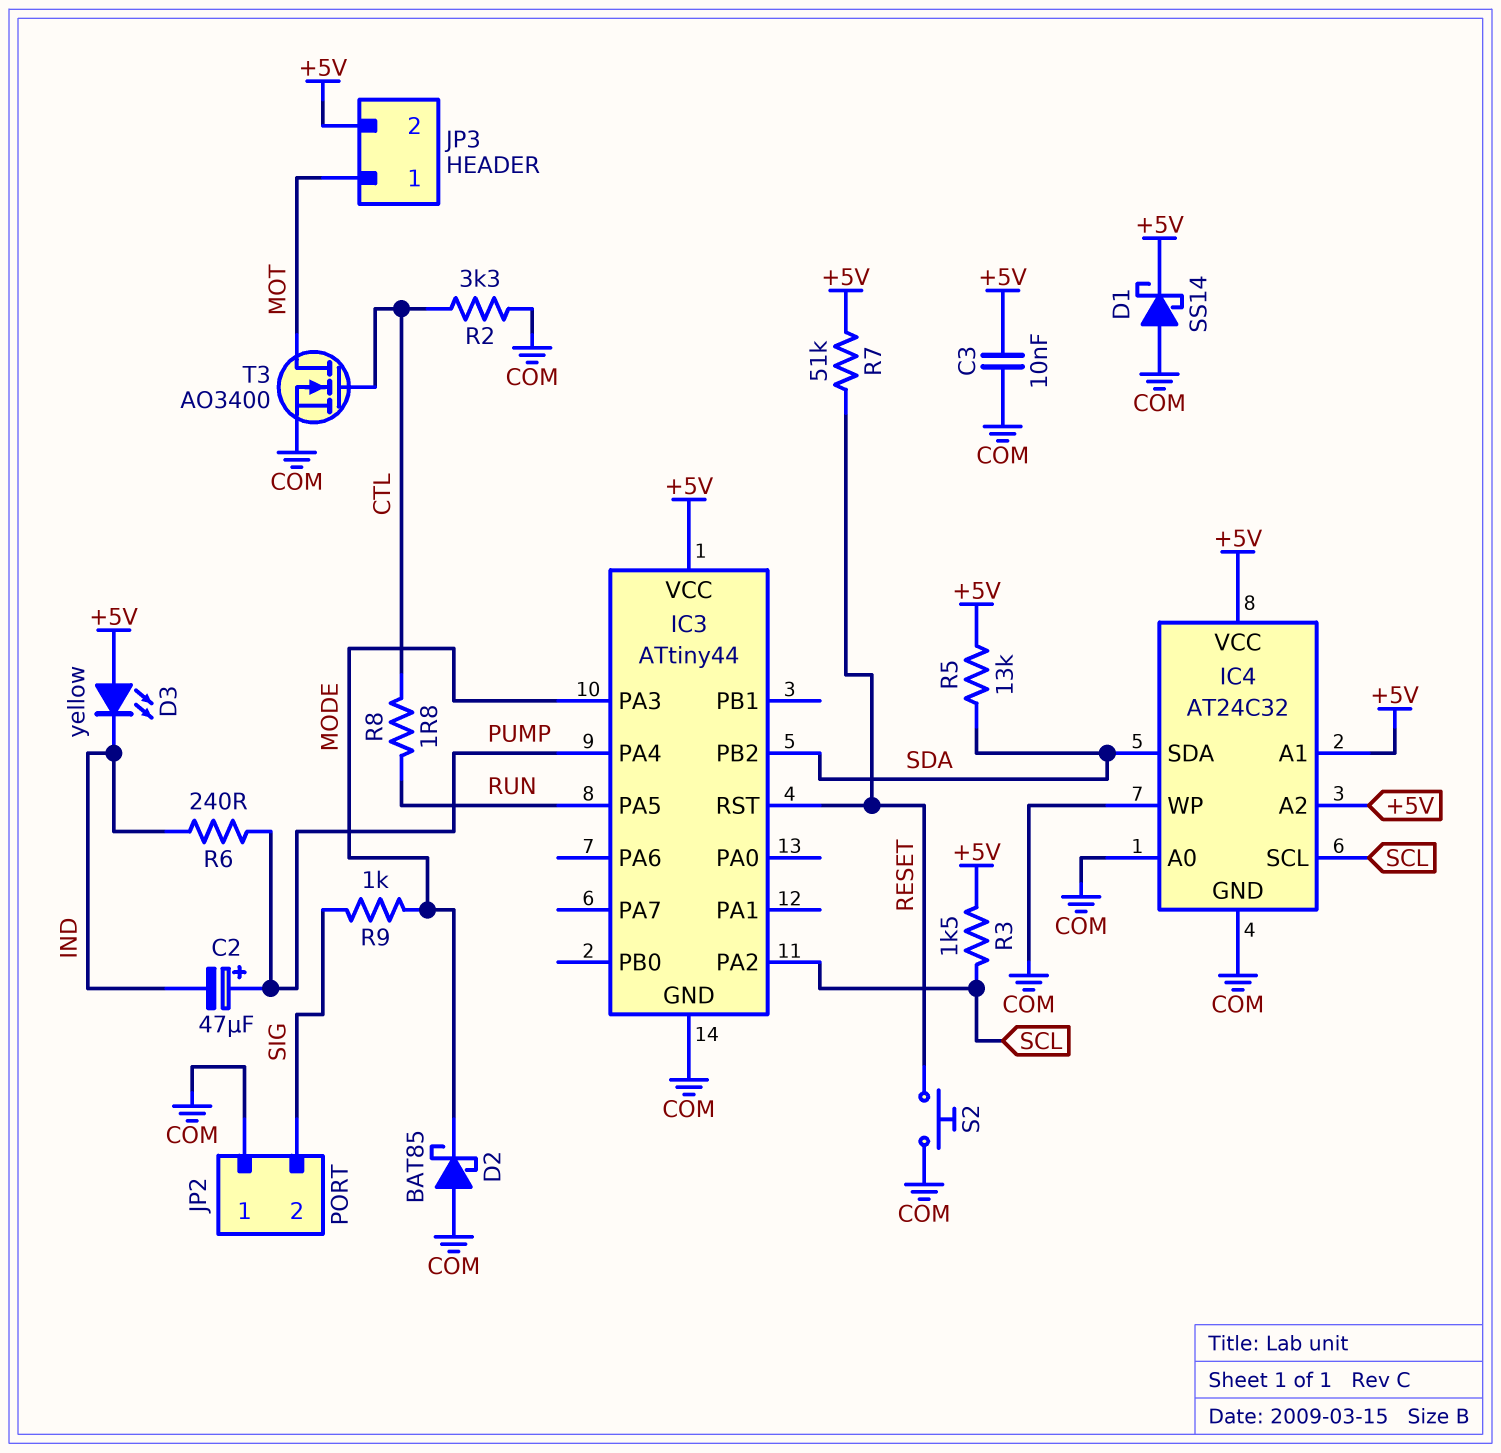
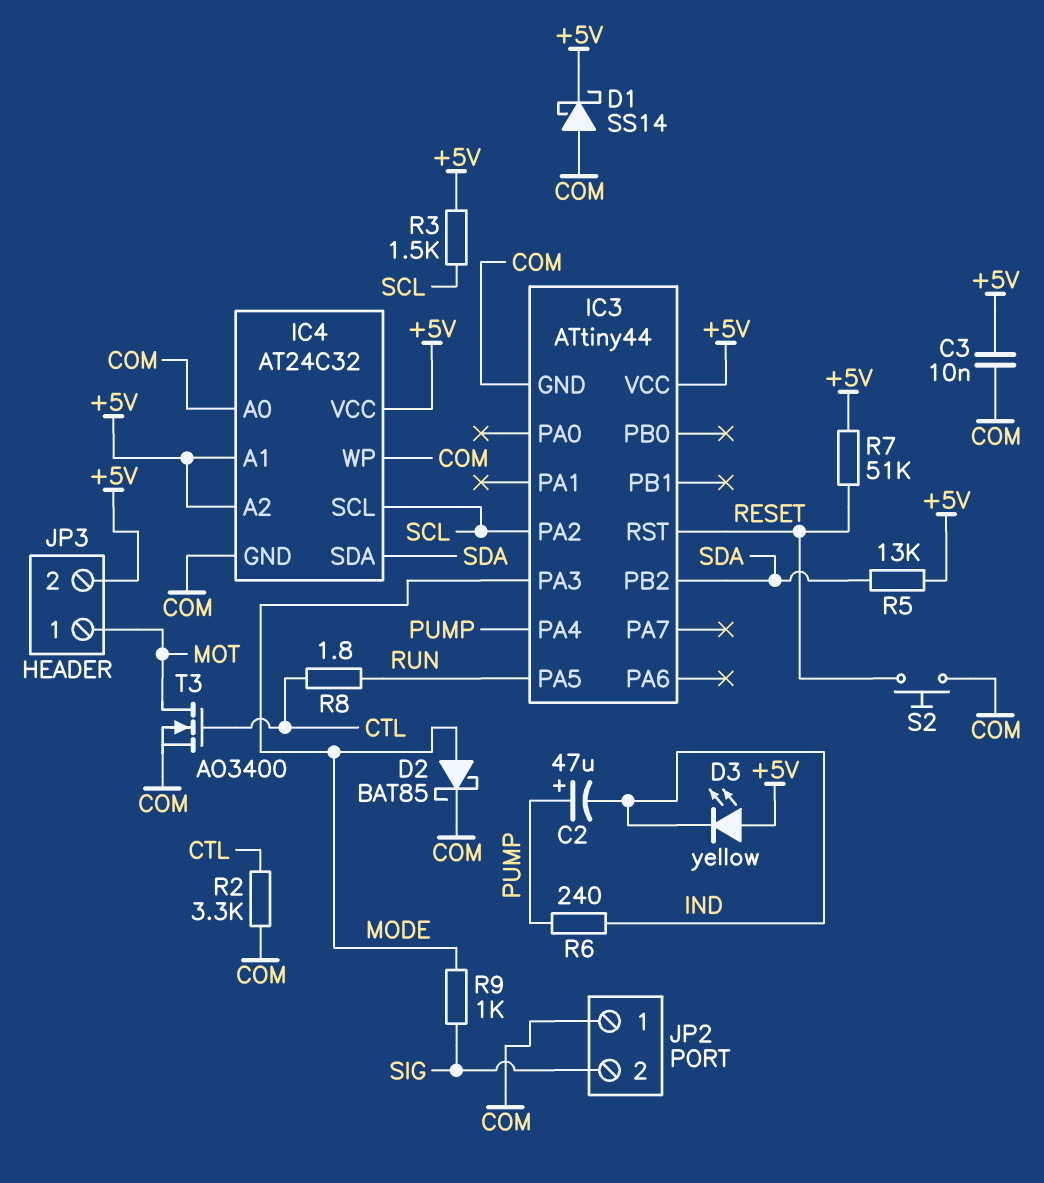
D2: schottky BAT85 (A COM, K MODE) -> schottky BAT85 (A MODE, K COM)

